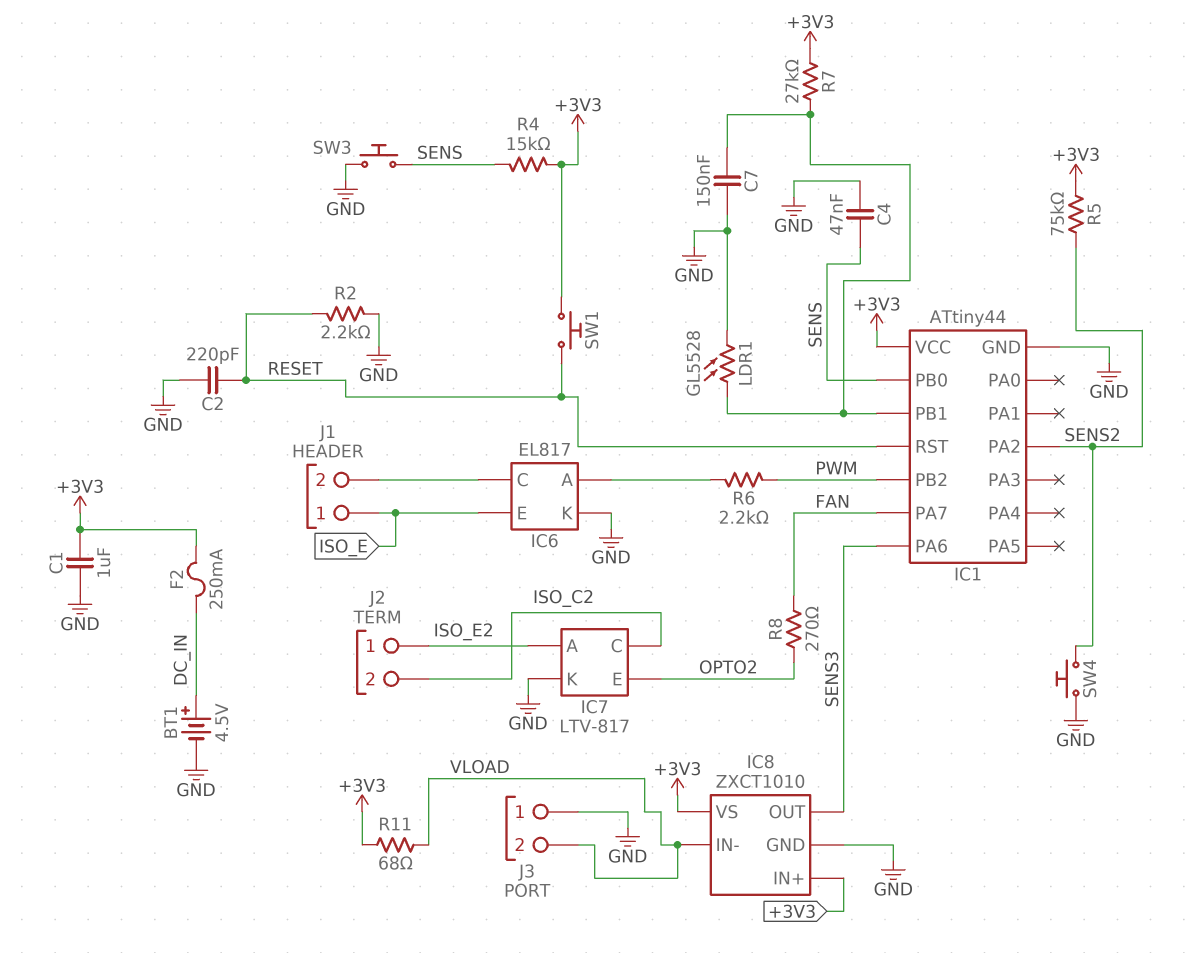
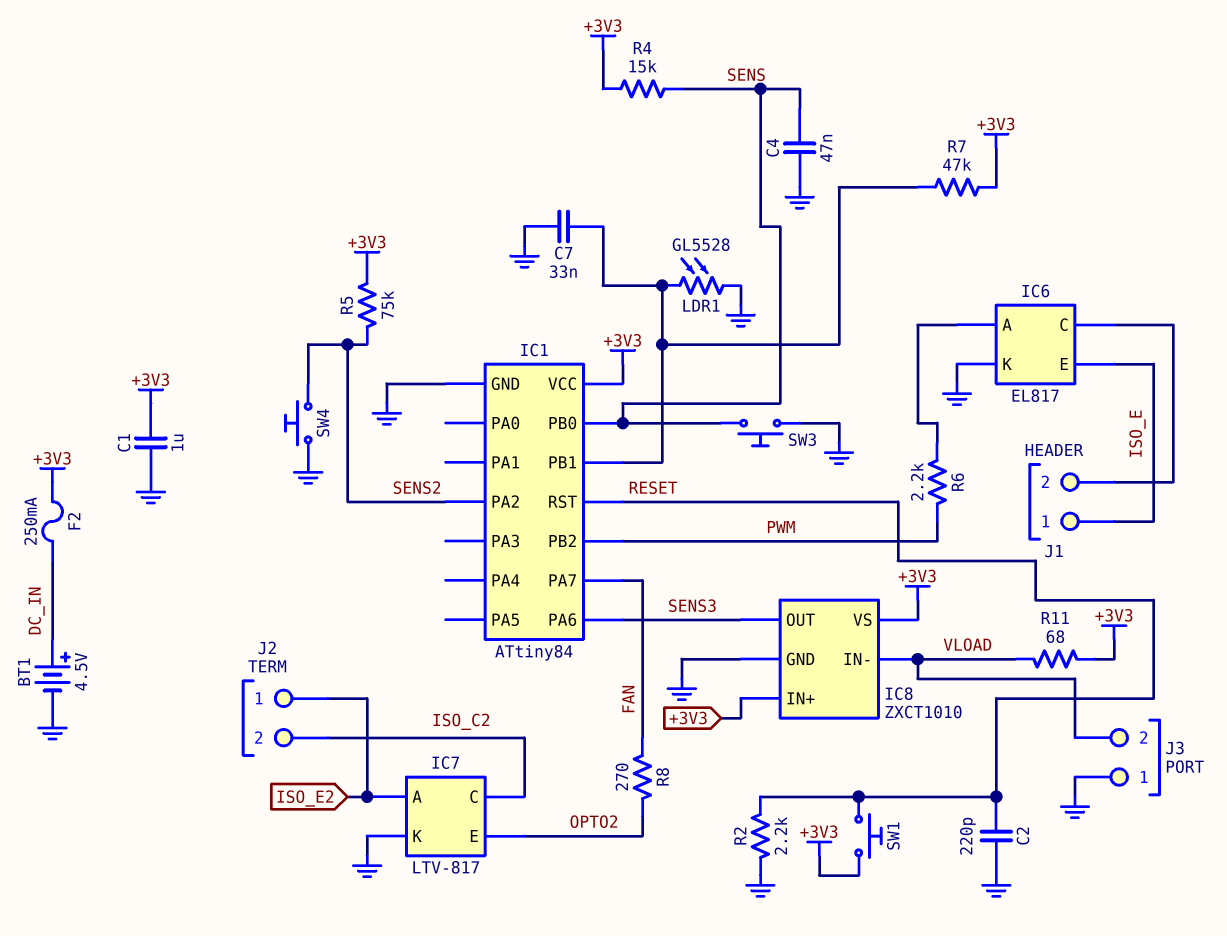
C7: 150nF (GND, IC1/PB1) -> 33nF (GND, IC1/PB1)
IC1: ATtiny44 -> ATtiny84
R7: 27k (+3V3, IC1/PB1) -> 47k (+3V3, IC1/PB1)

